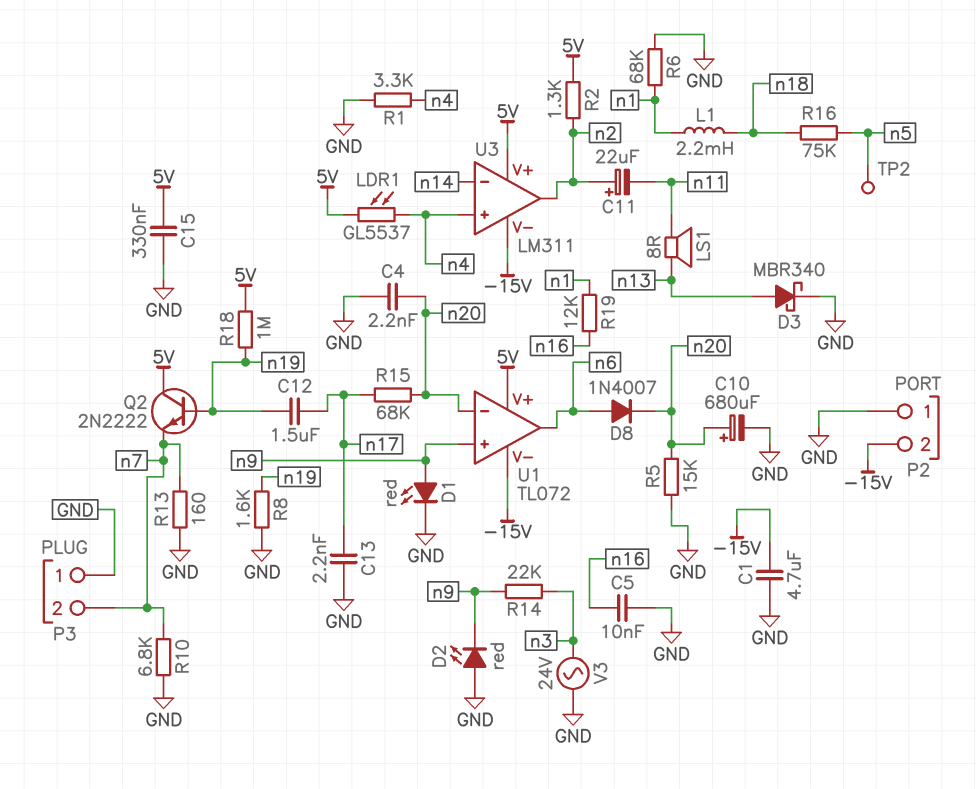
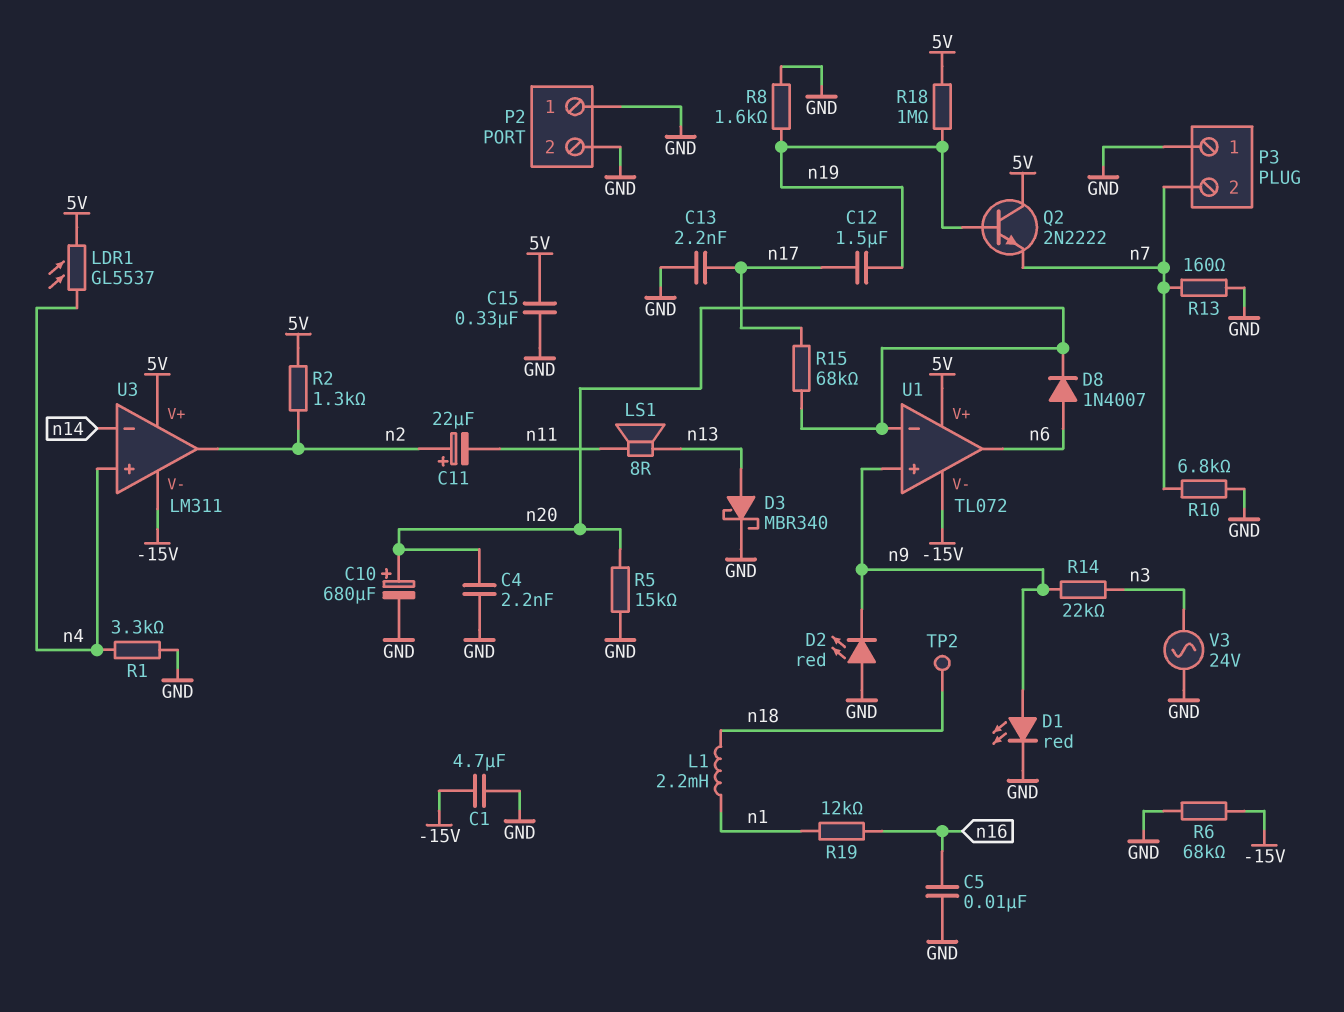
P2 pin 2: -15V -> GND
R6: 68k (GND, n1) -> 68k (-15V, GND)
R16: 75k (n5, n18) -> none
TP2: test point (n5) -> test point (n18)

